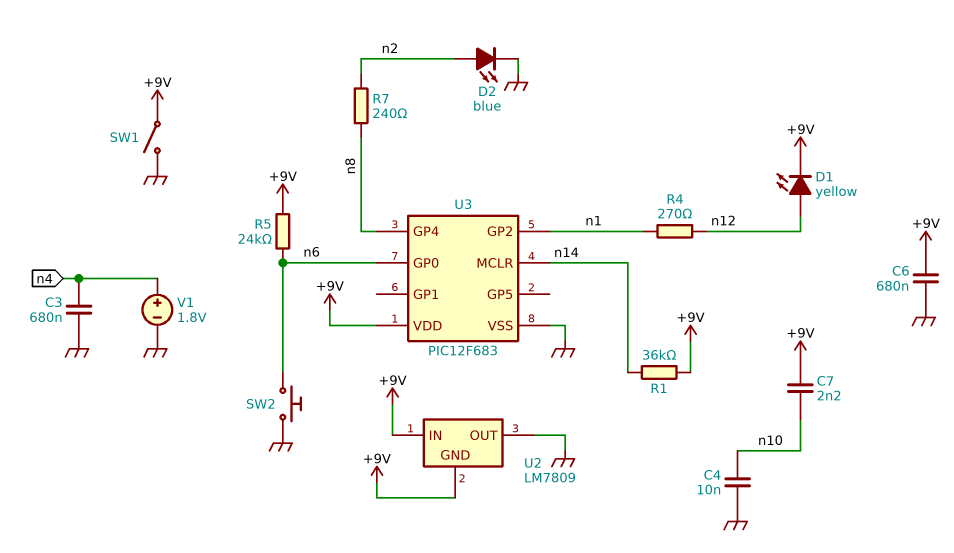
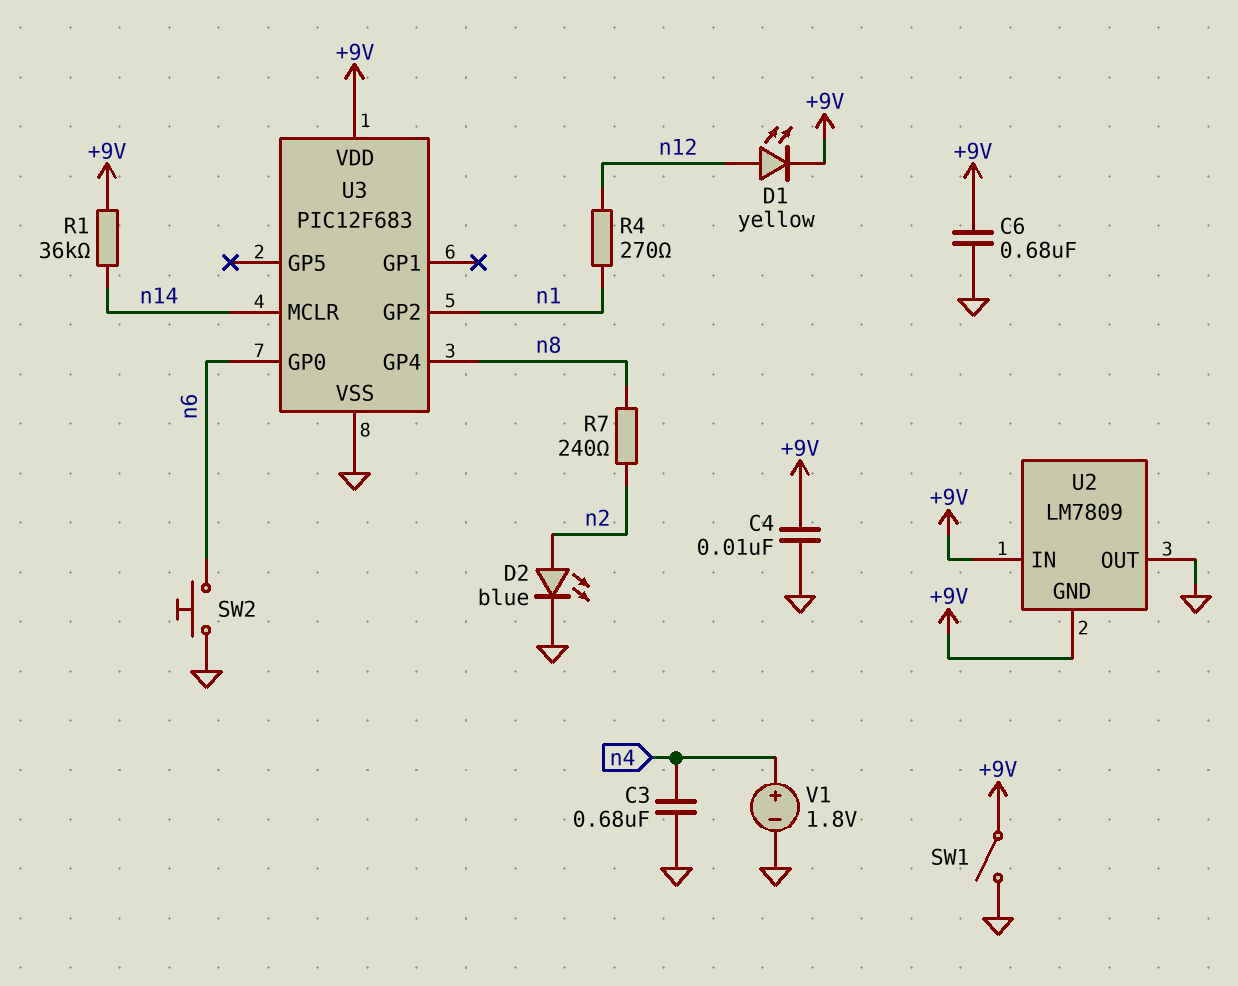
C4: 10nF (GND, n10) -> 10nF (+9V, GND)
C7: 2.2nF (+9V, n10) -> none
R5: 24k (+9V, n6) -> none

